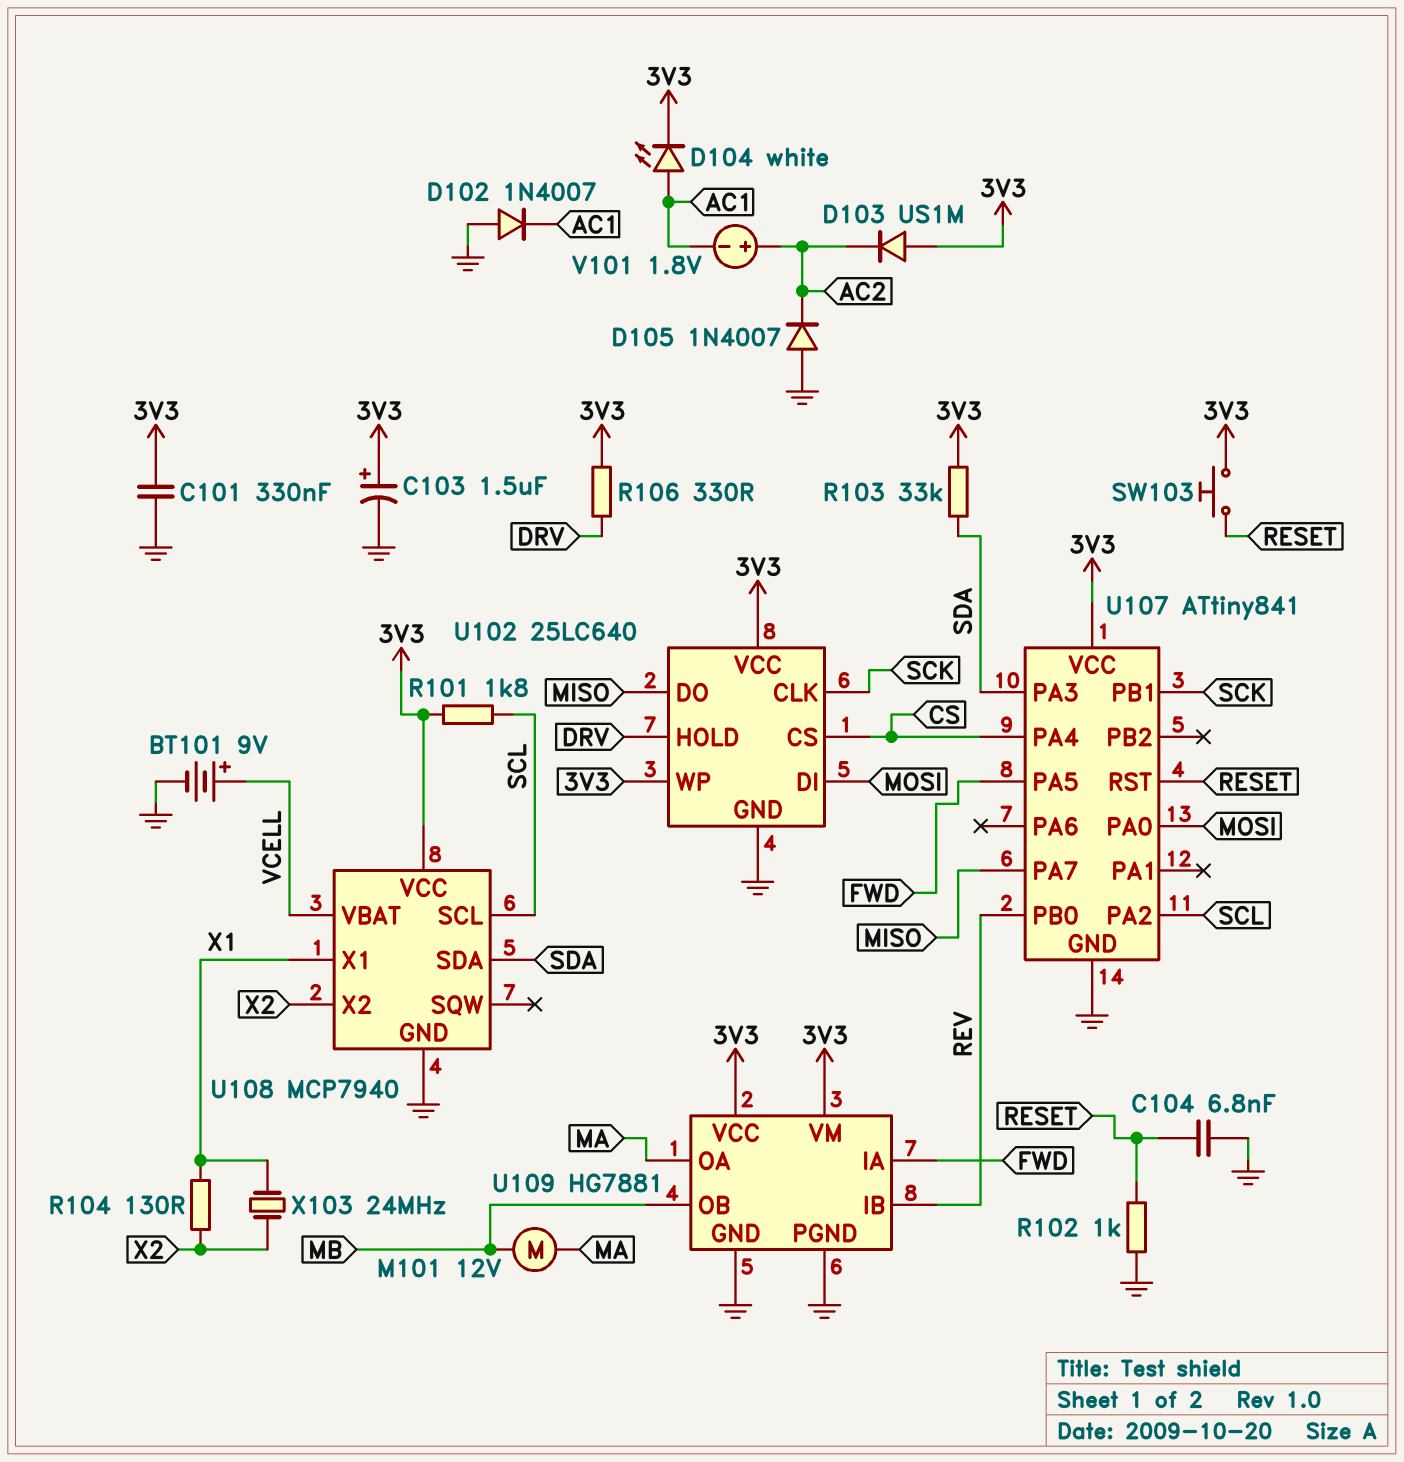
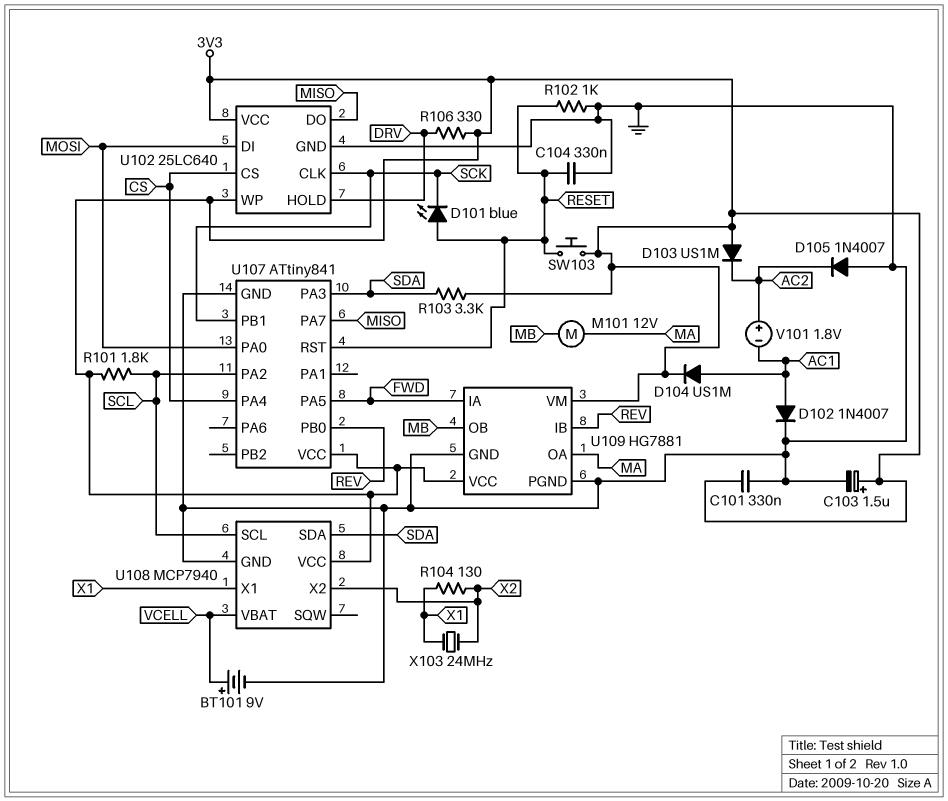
C104: 6.8nF (GND, RESET) -> 330nF (GND, RESET)
D101: none -> LED blue (A RESET, K SCK)
D102: diode 1N4007 (A GND, K AC1) -> diode 1N4007 (A AC1, K GND)
D104: LED white (A AC1, K 3V3) -> diode US1M (A AC1, K 3V3)
R103: 33k (3V3, SDA) -> 3.3k (3V3, SDA)

